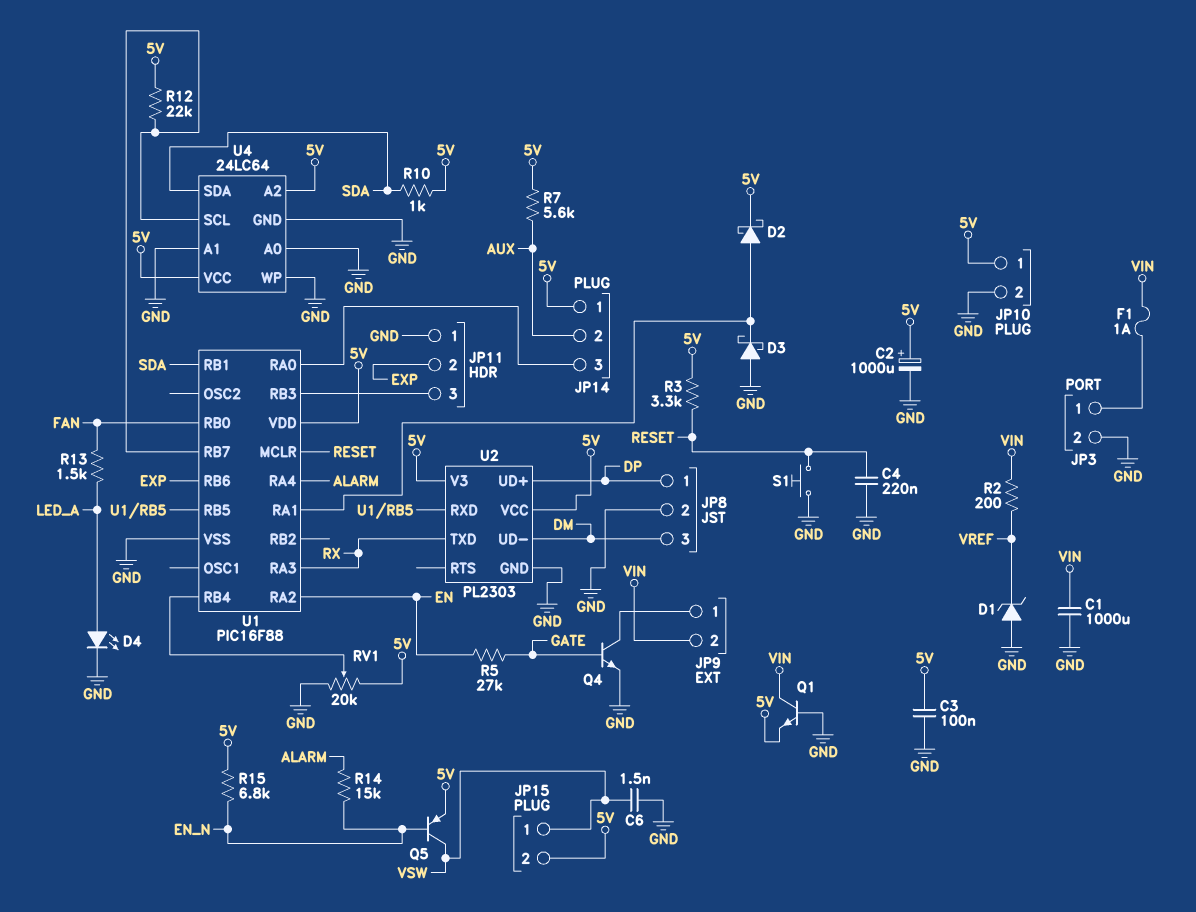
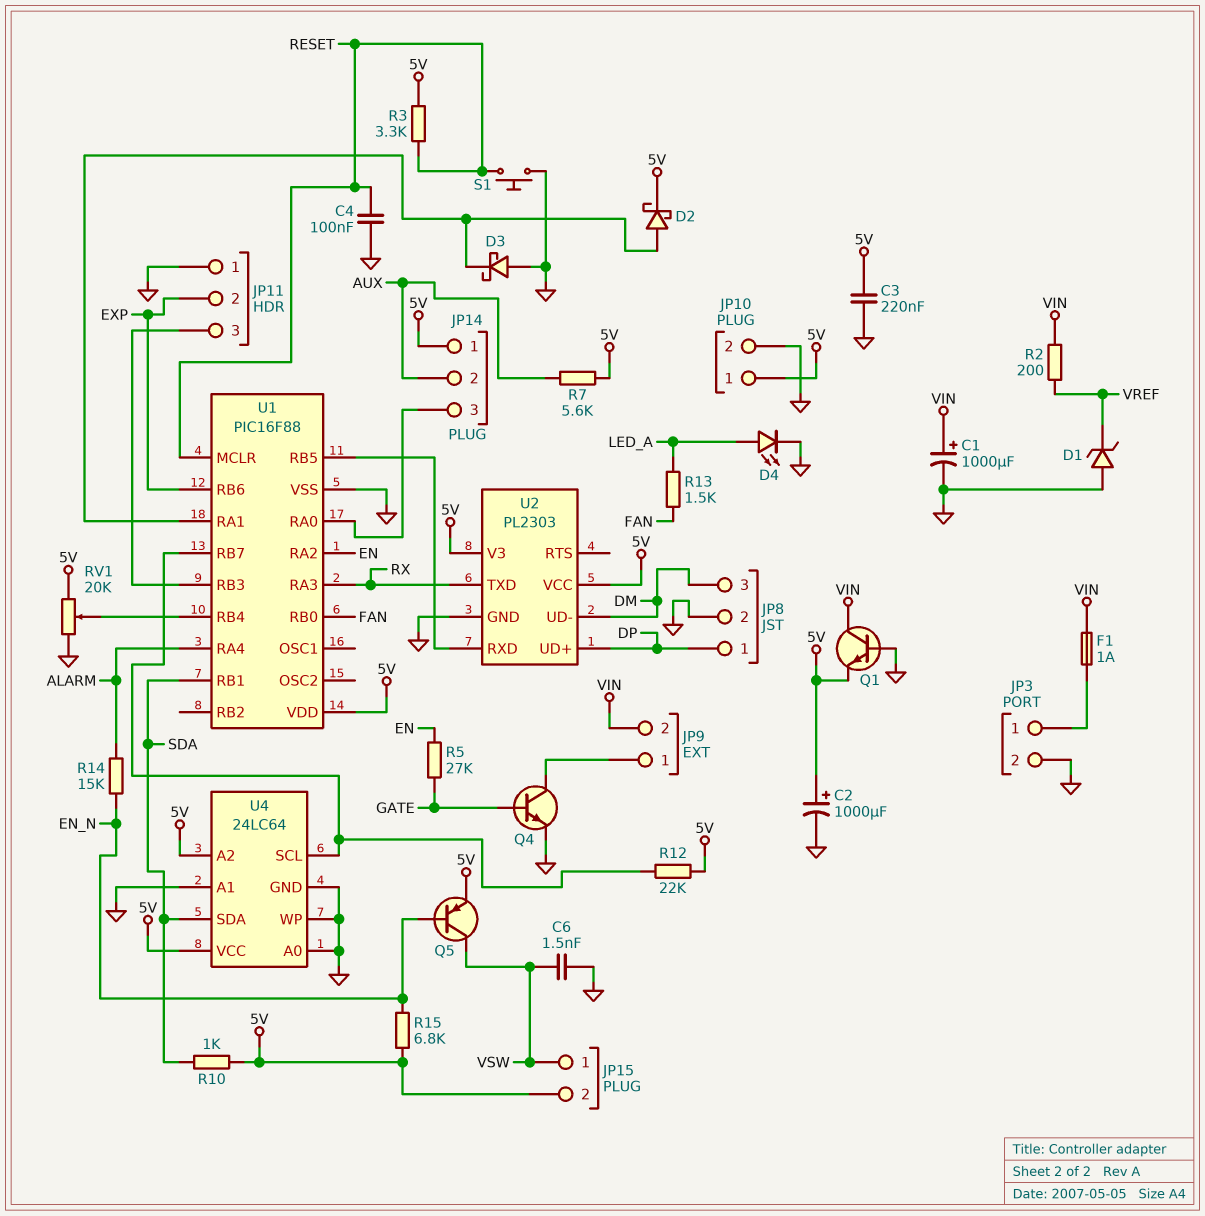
C1: 1000uF (GND, VIN) -> 1000uF (plus VIN, minus GND)
C3: 100nF (5V, GND) -> 220nF (5V, GND)
C4: 220nF (GND, RESET) -> 100nF (GND, RESET)

